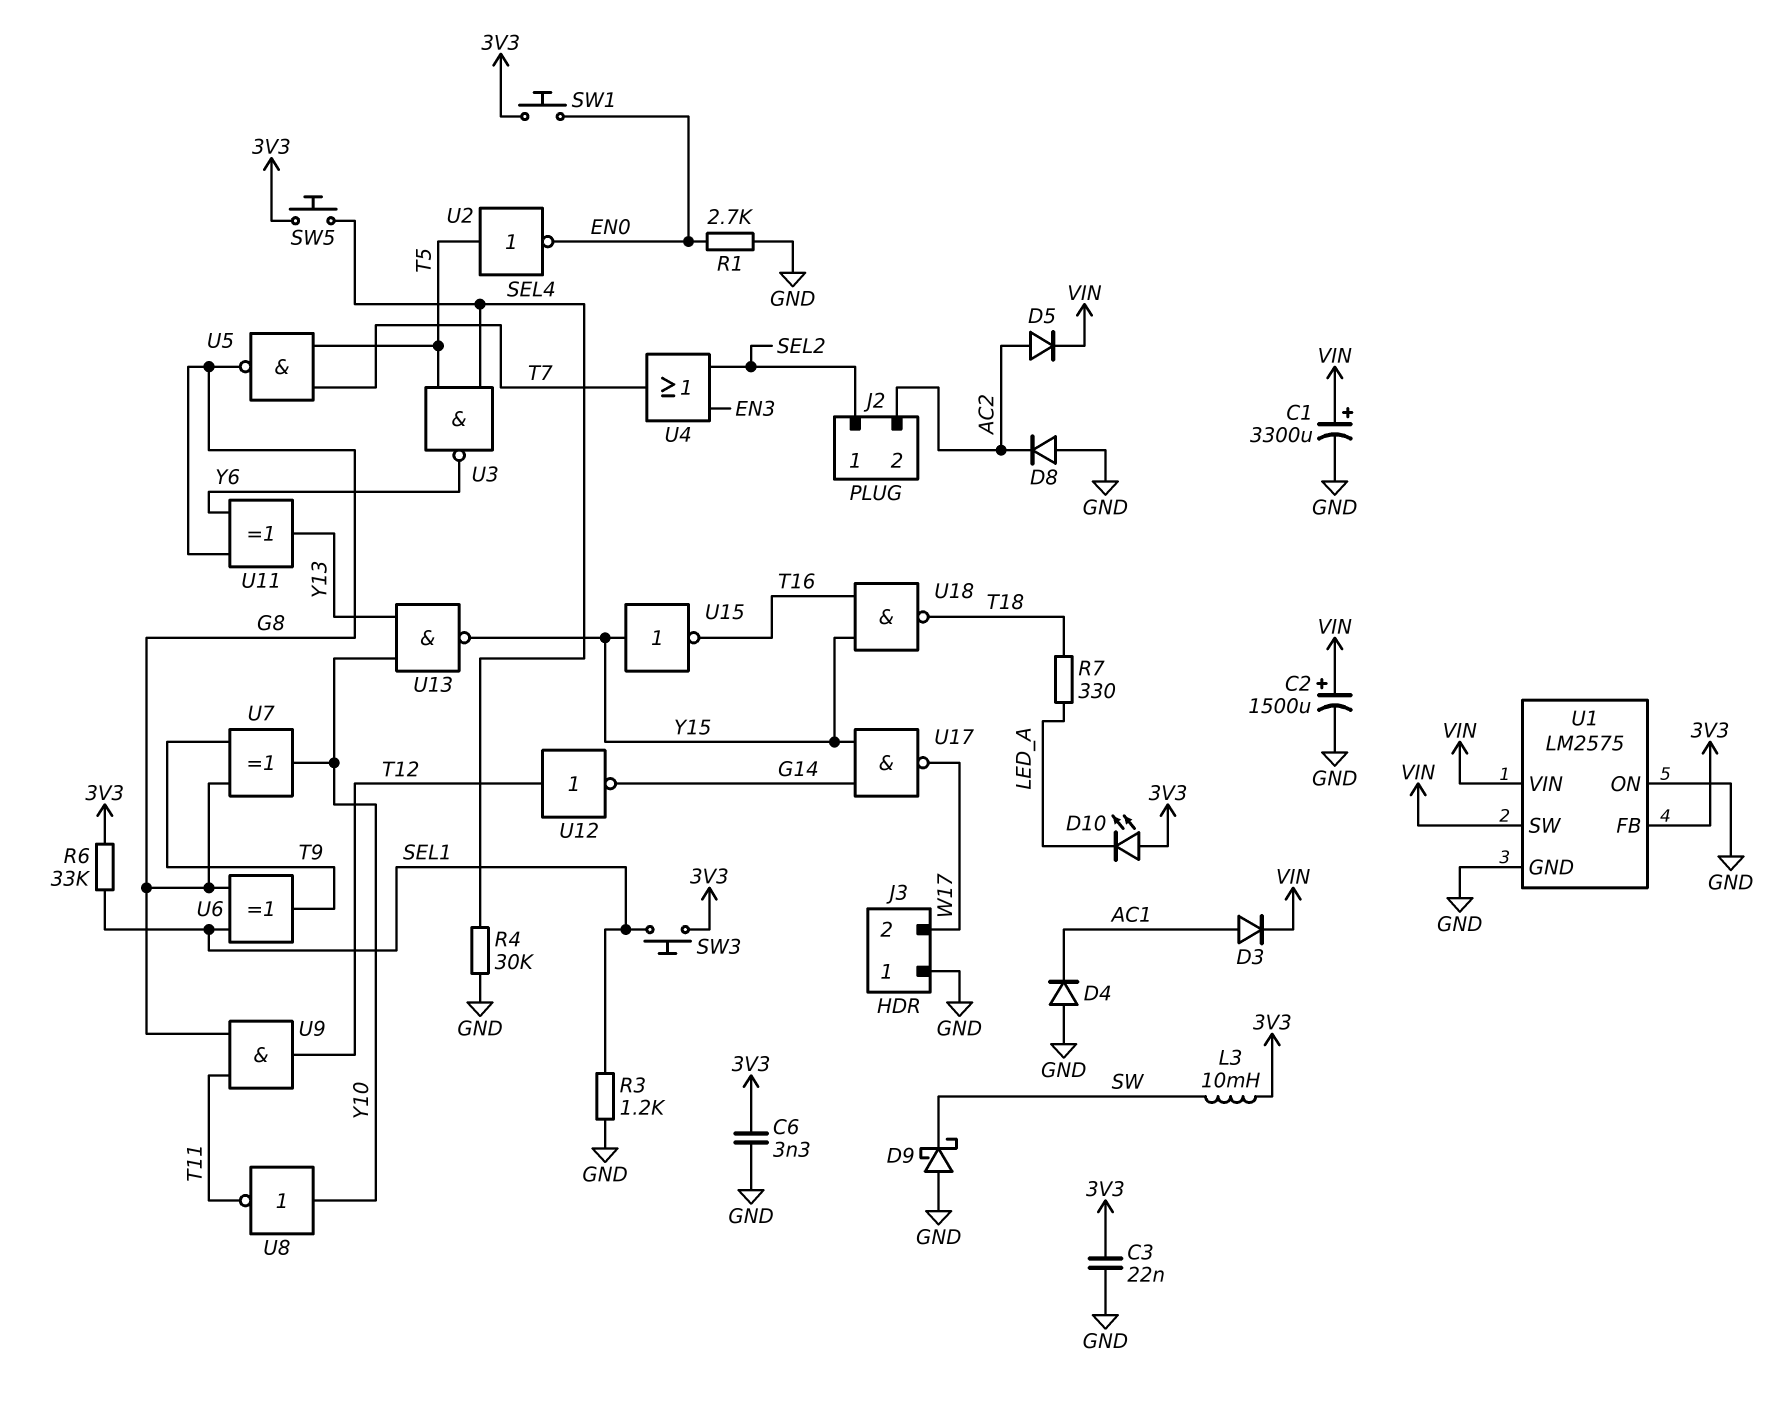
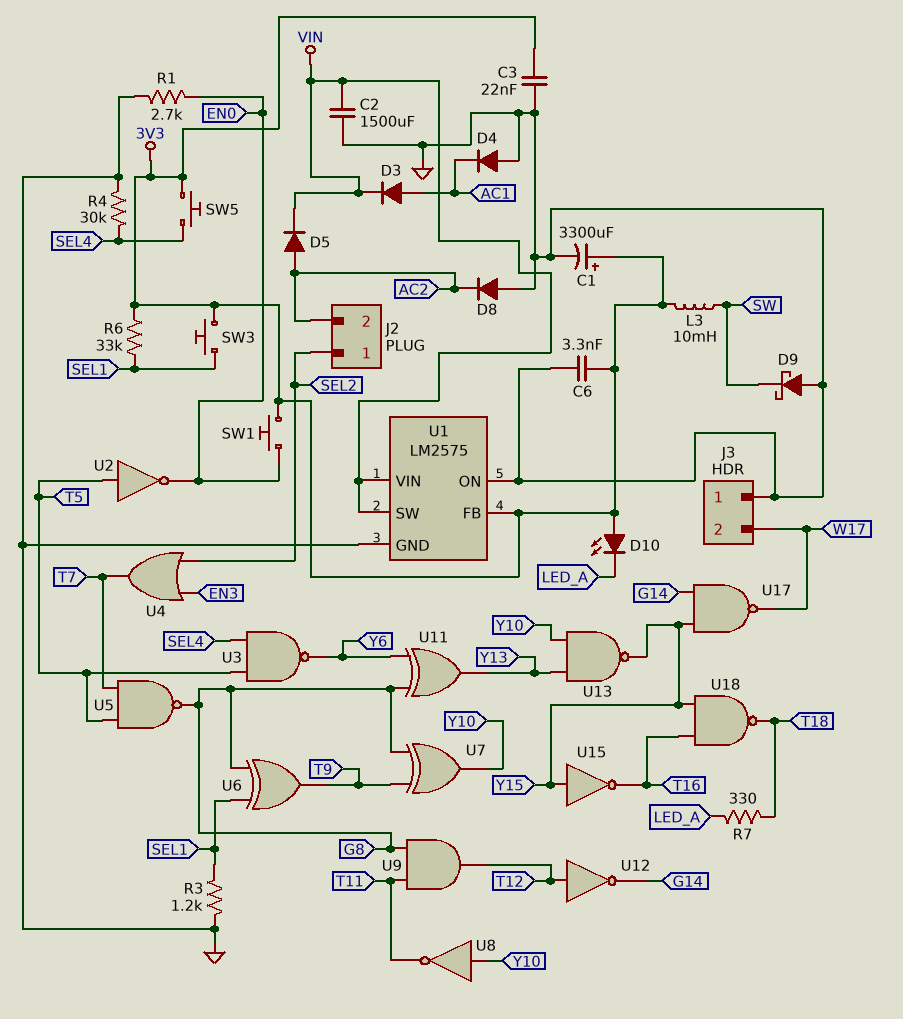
C1: 3300uF (plus VIN, minus GND) -> 3300uF (plus 3V3, minus GND)
C2: 1500uF (plus VIN, minus GND) -> 1500uF (GND, VIN)

